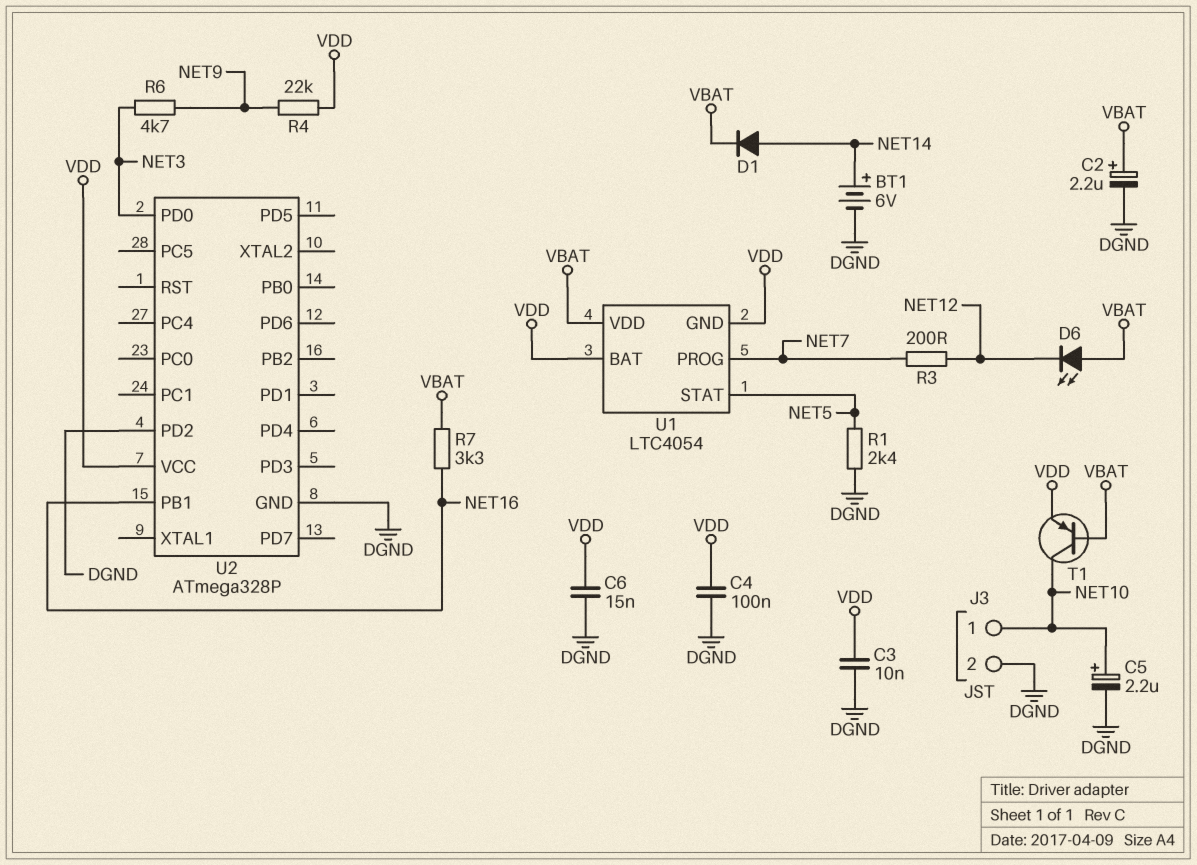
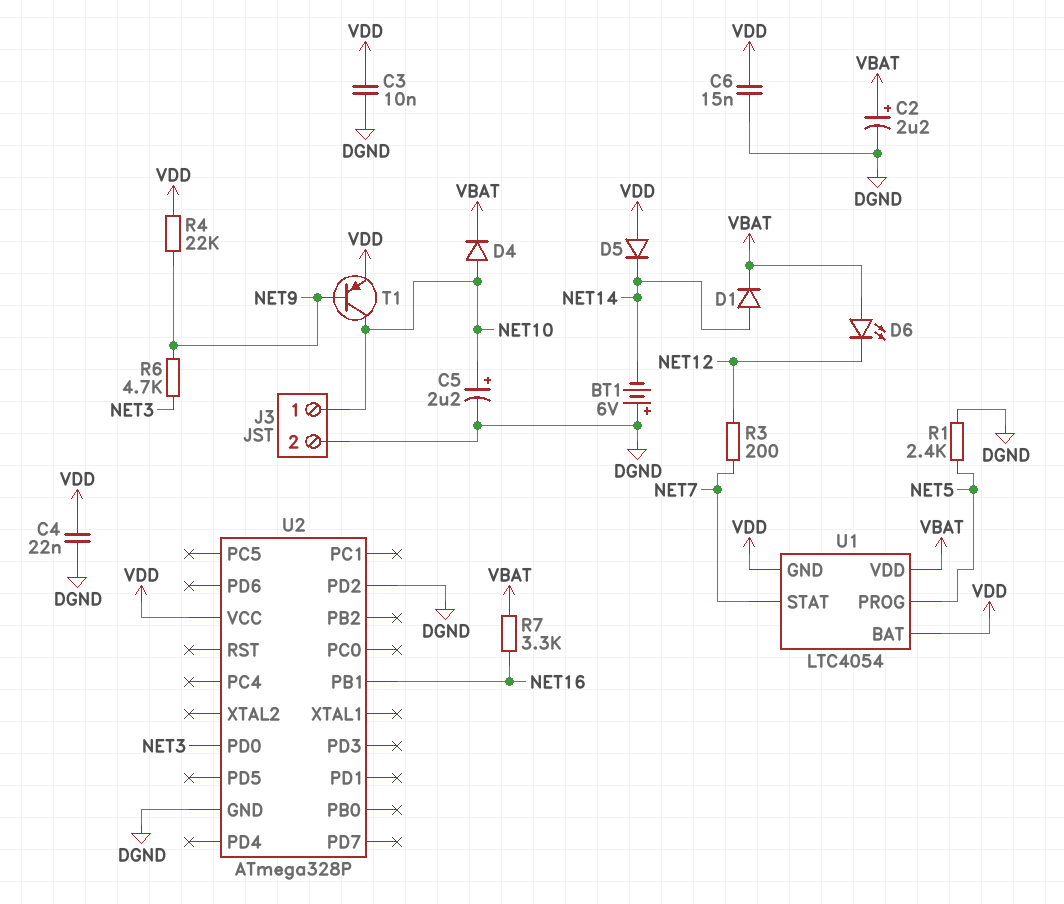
BT1: 6V (plus NET14, minus DGND) -> 6V (plus DGND, minus NET14)
C4: 100nF (DGND, VDD) -> 22nF (DGND, VDD)
D4: none -> diode (A NET10, K VBAT)
D5: none -> diode (A VDD, K NET14)
T1: PNP (B VBAT, C NET10, E VDD) -> PNP (B NET9, C NET10, E VDD)
U1 pin PROG: NET7 -> NET5
U1 pin STAT: NET5 -> NET7

